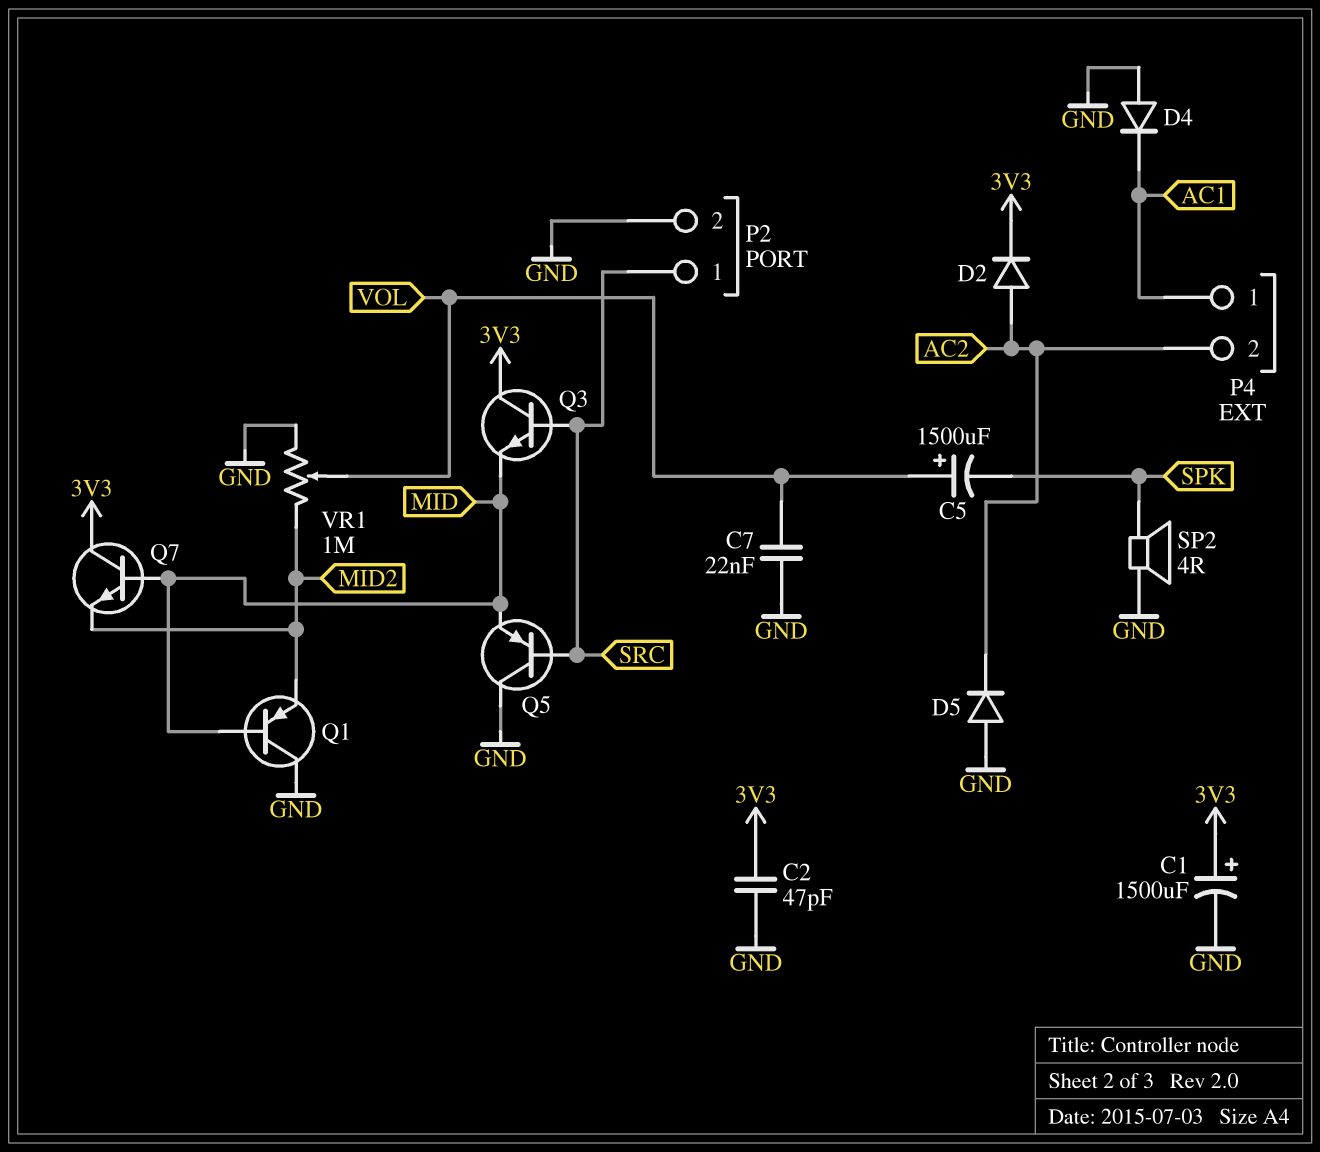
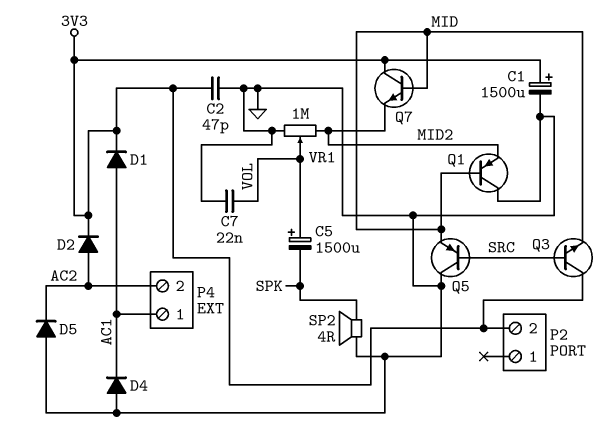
D1: none -> diode (A AC1, K 3V3)
P2 pin 1: SRC -> none
P2 pin 2: GND -> 3V3

